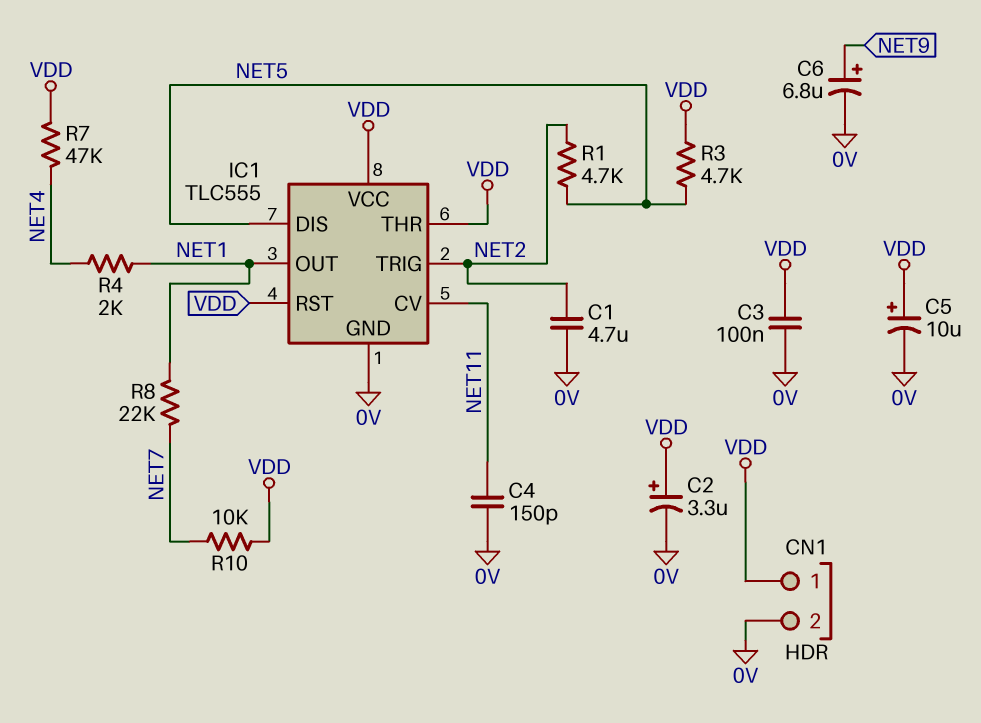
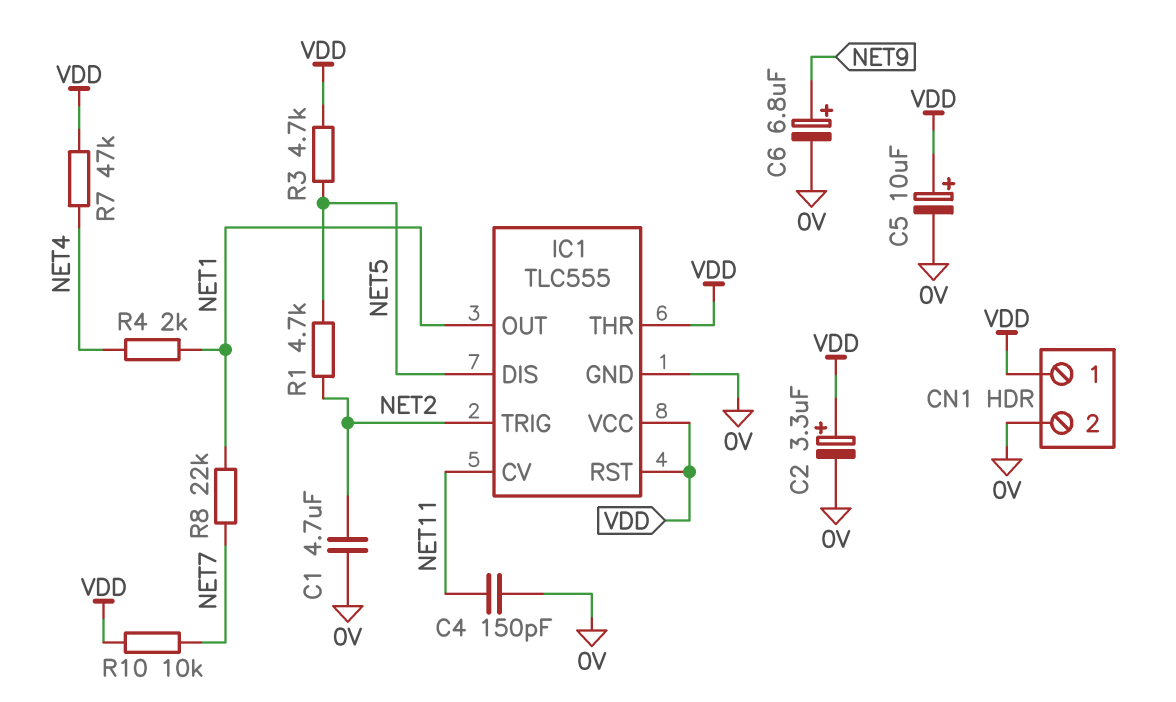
C3: 100nF (0V, VDD) -> none

